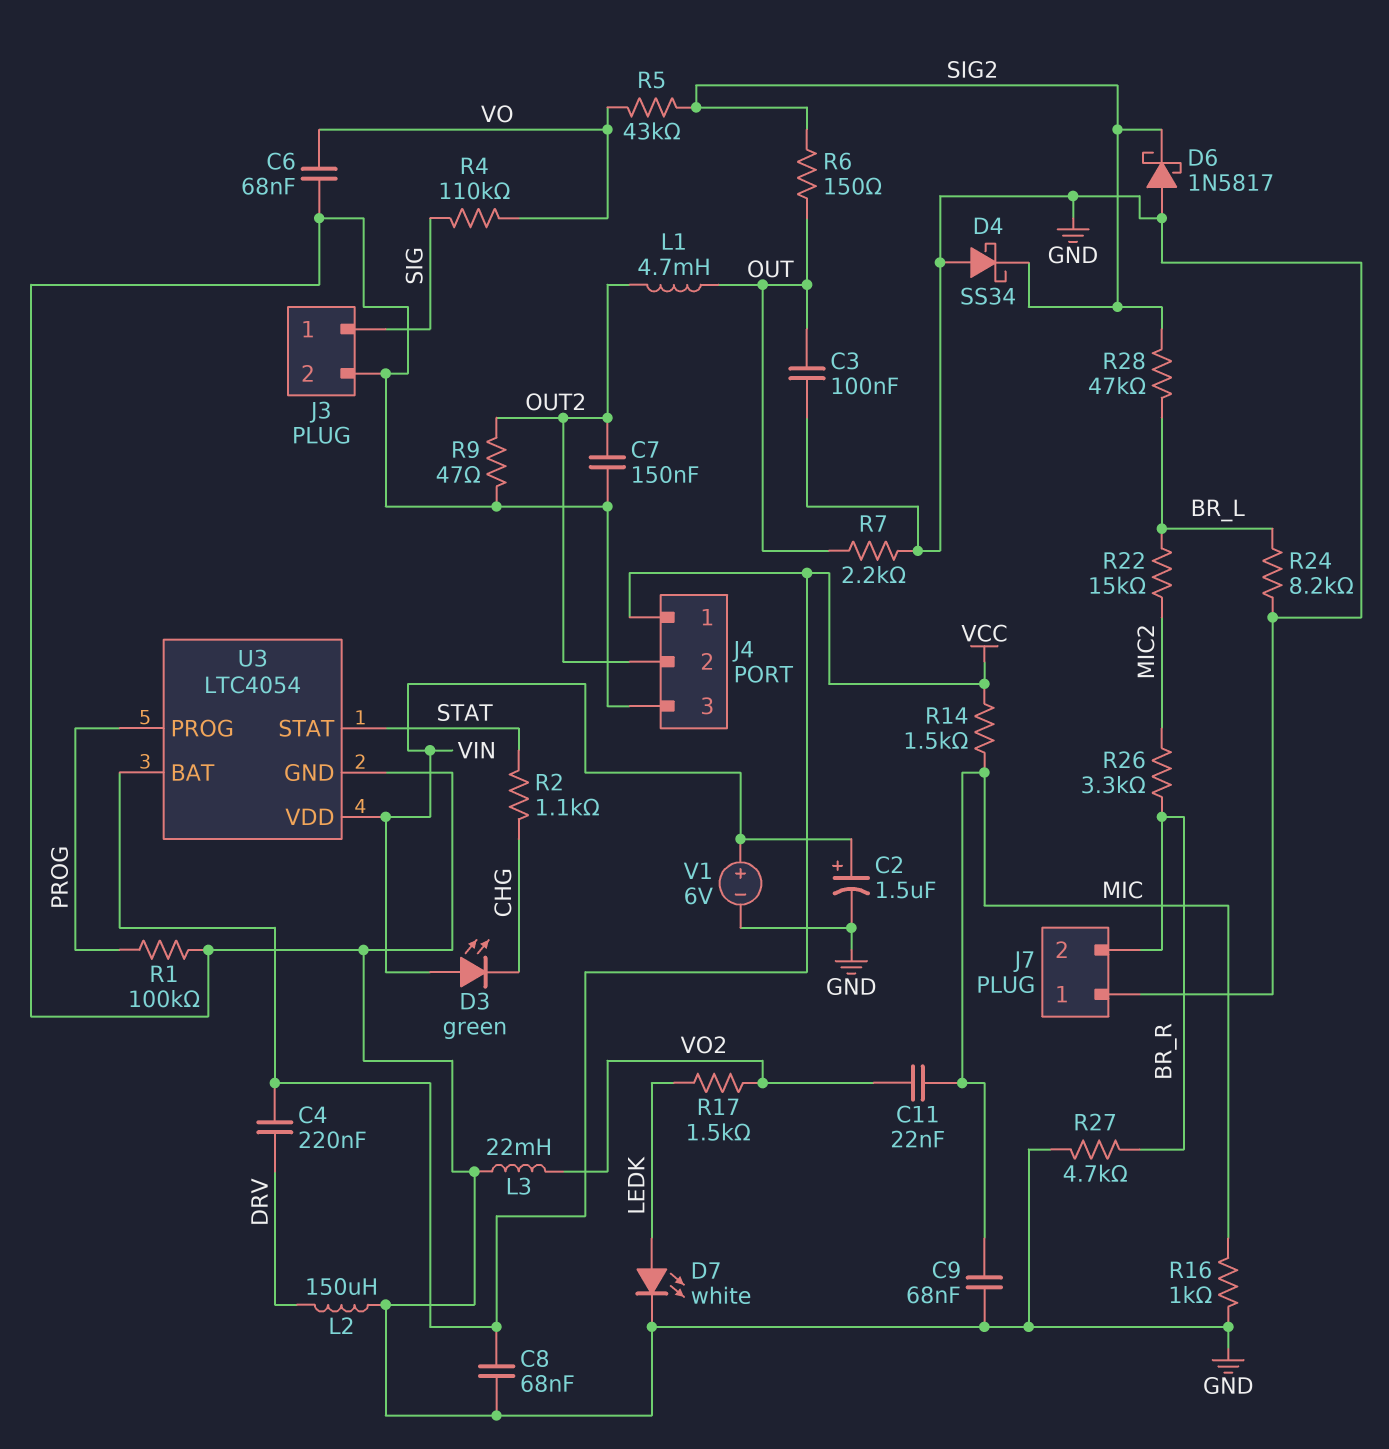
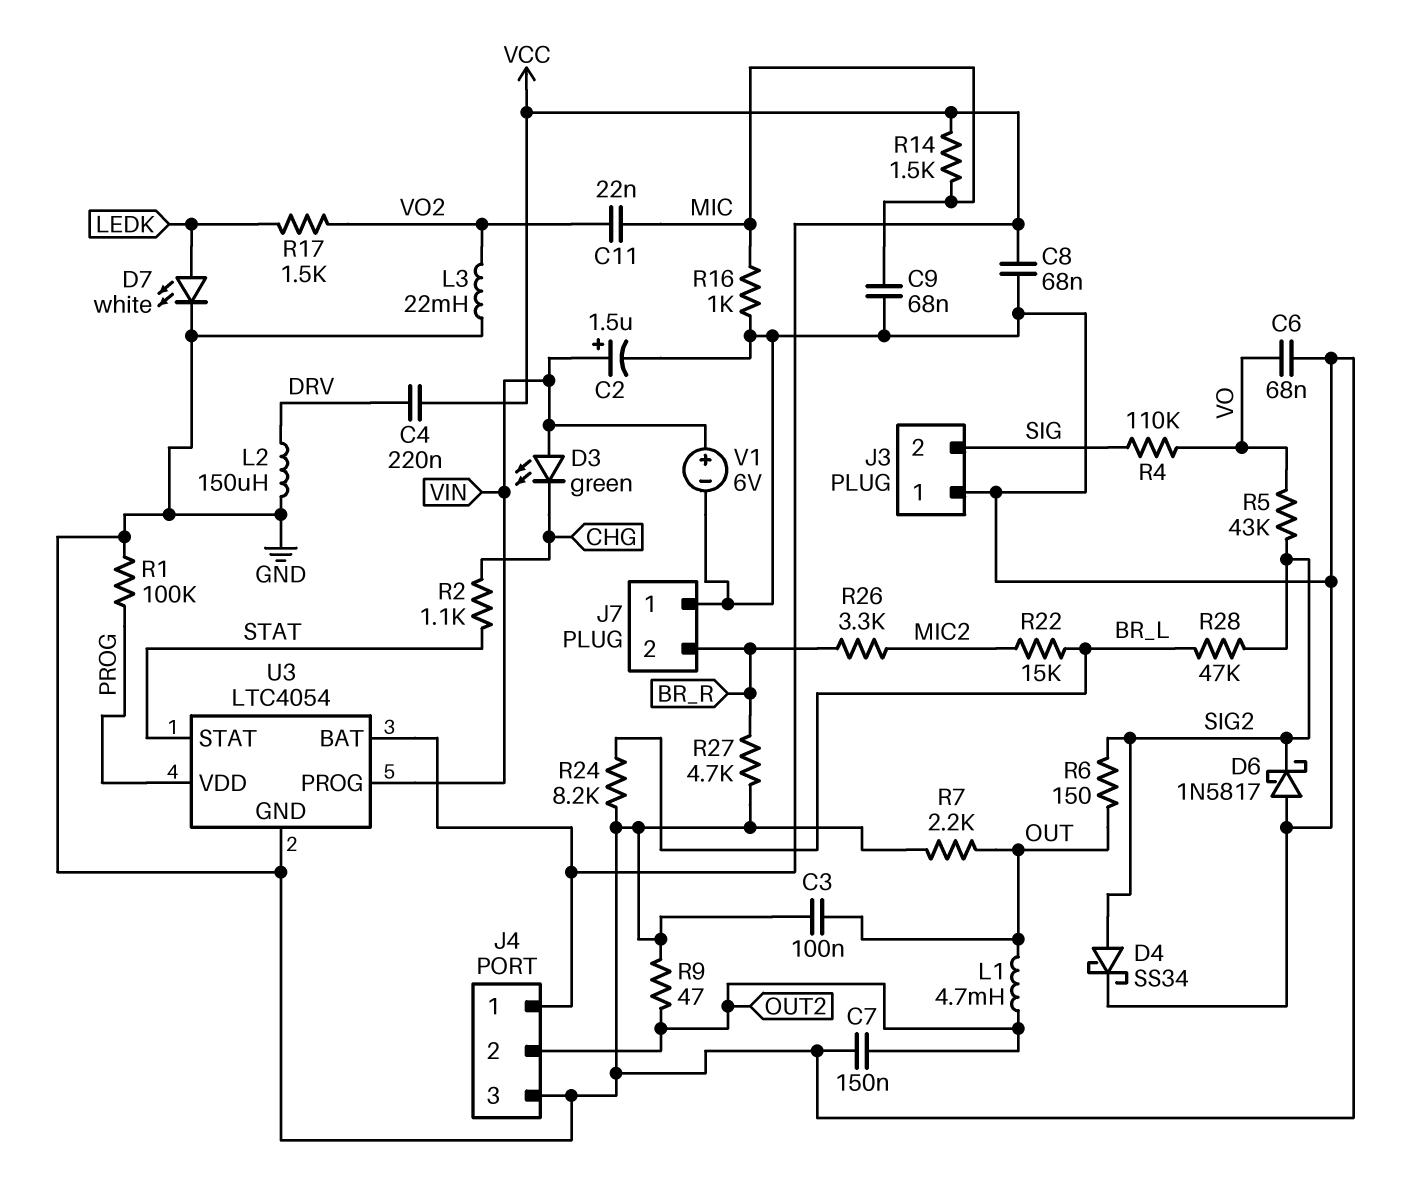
D4: schottky SS34 (A GND, K SIG2) -> schottky SS34 (A SIG2, K GND)
J3 pin 1: SIG -> GND
J3 pin 2: GND -> SIG
U3 pin PROG: PROG -> VIN
U3 pin VDD: VIN -> PROG

